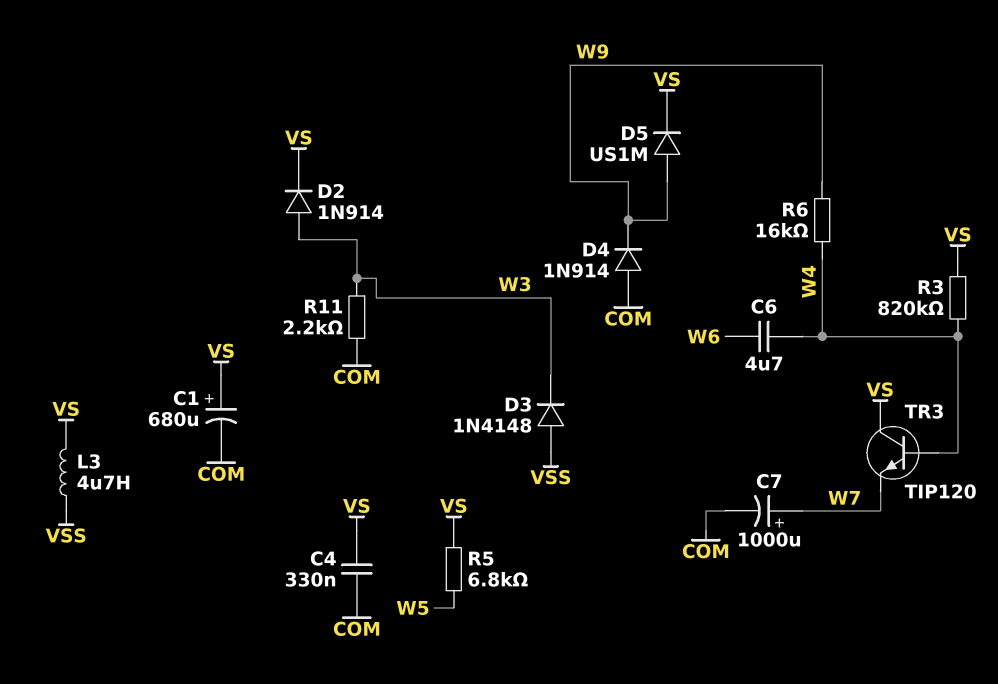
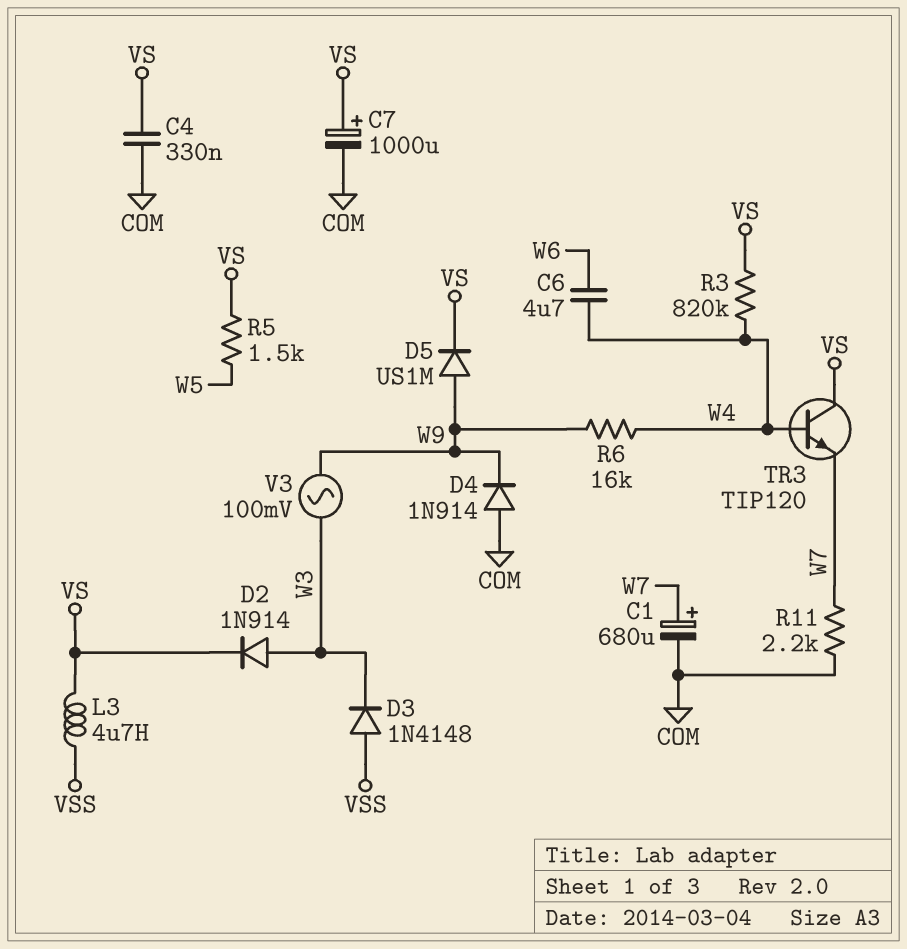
C1: 680uF (plus VS, minus COM) -> 680uF (plus W7, minus COM)
C7: 1000uF (plus W7, minus COM) -> 1000uF (plus VS, minus COM)
R5: 6.8k (VS, W5) -> 1.5k (VS, W5)
R11: 2.2k (COM, W3) -> 2.2k (COM, W7)
V3: none -> AC 100mV (W3, W9)

